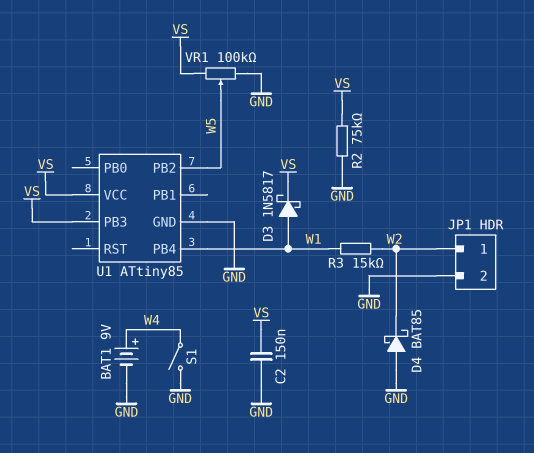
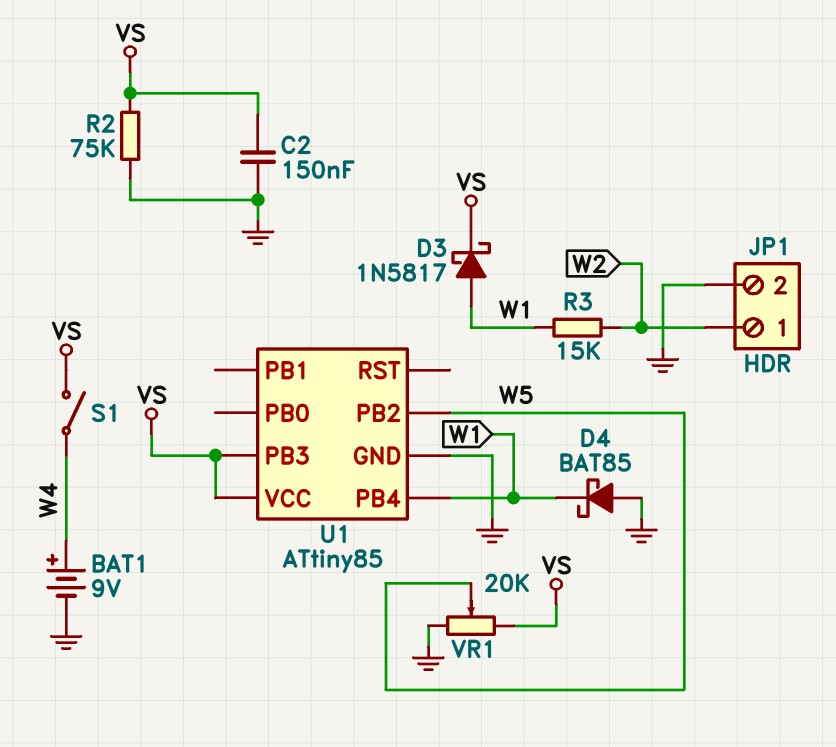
D4: schottky BAT85 (A GND, K W2) -> schottky BAT85 (A GND, K W1)
S1: switch (GND, W4) -> switch (VS, W4)
VR1: 100k (GND, VS, wiper W5) -> 20k (GND, VS, wiper W5)

